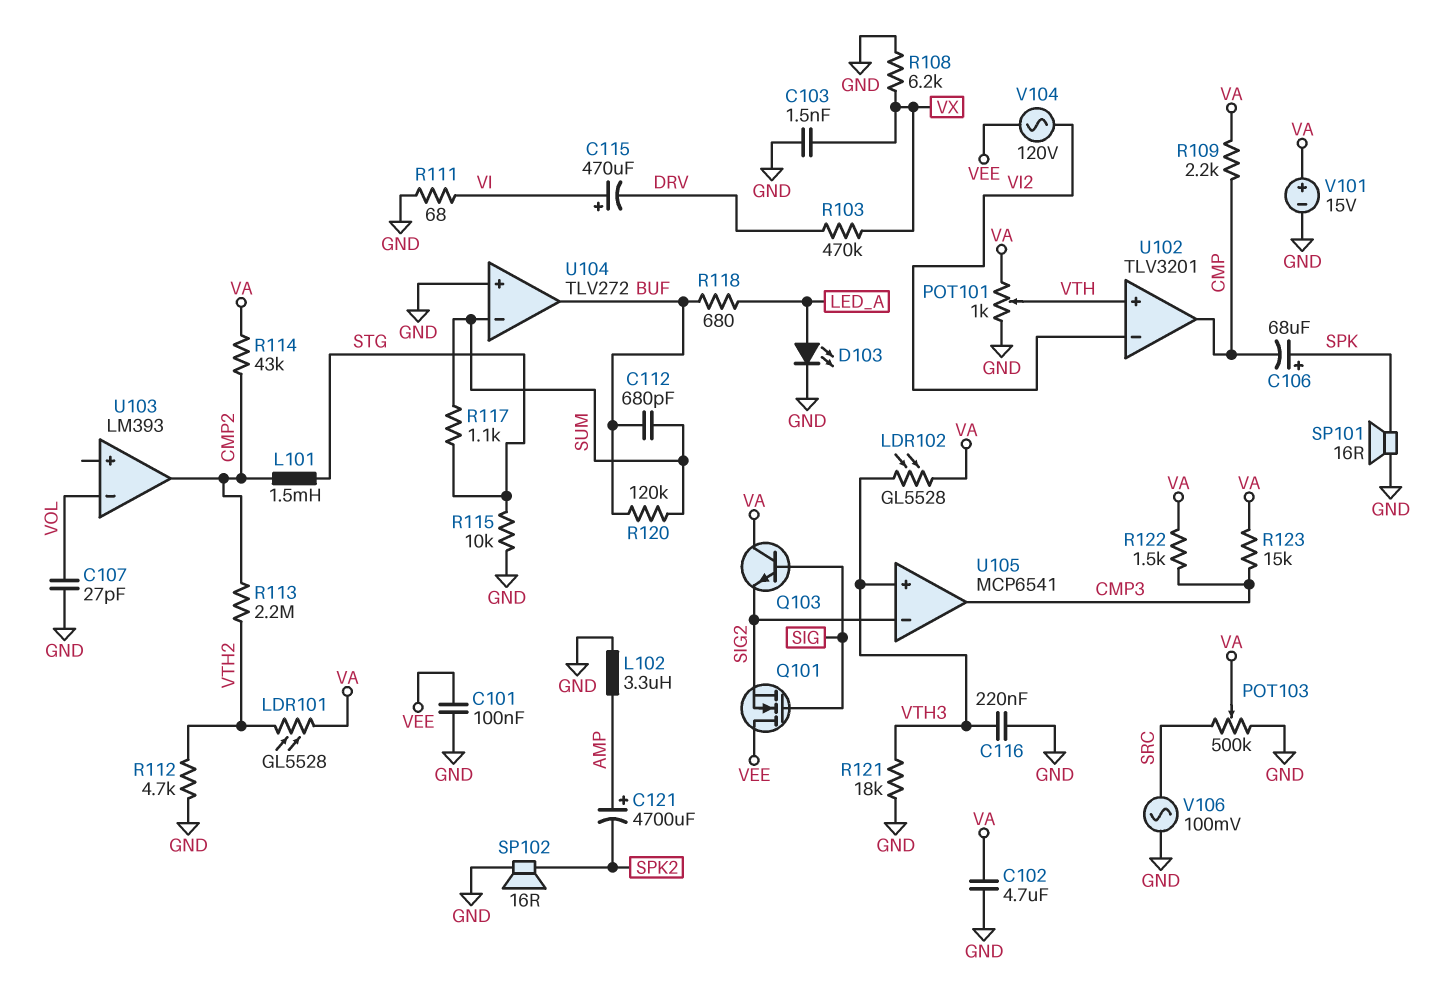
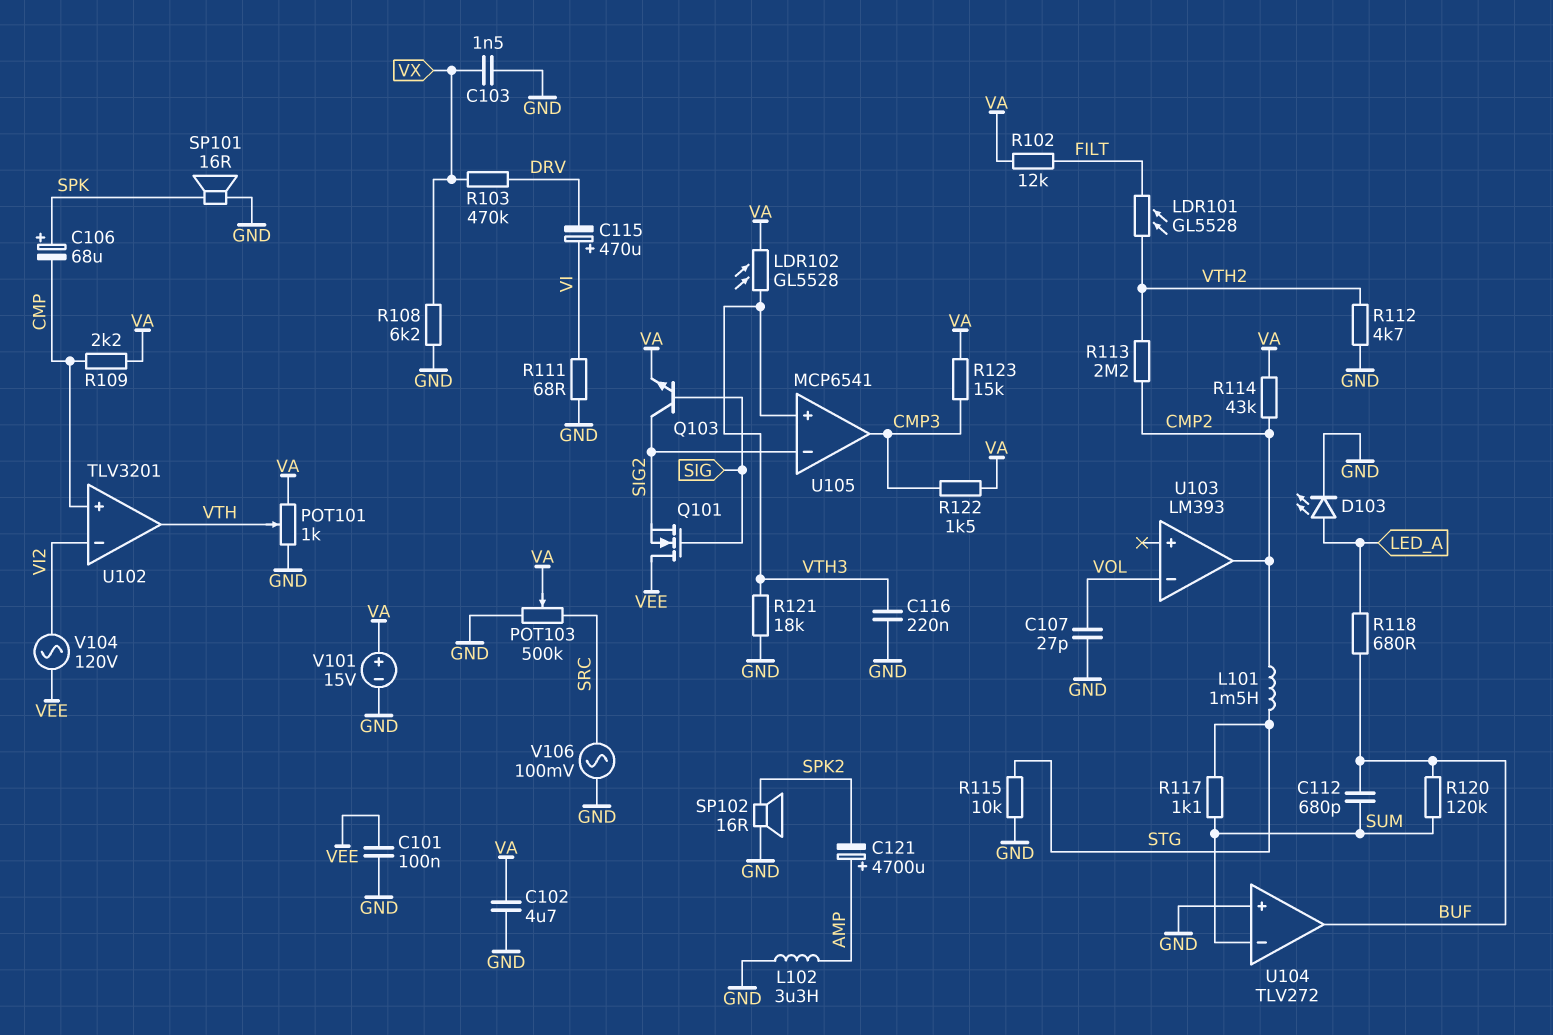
LDR101: GL5528 (VA, VTH2) -> GL5528 (FILT, VTH2)
Q103: NPN (B SIG, C VA, E SIG2) -> NPN (B SIG, C SIG2, E VA)
R102: none -> 12k (FILT, VA)
U102 pin in+: VTH -> CMP
U102 pin out: CMP -> VTH

